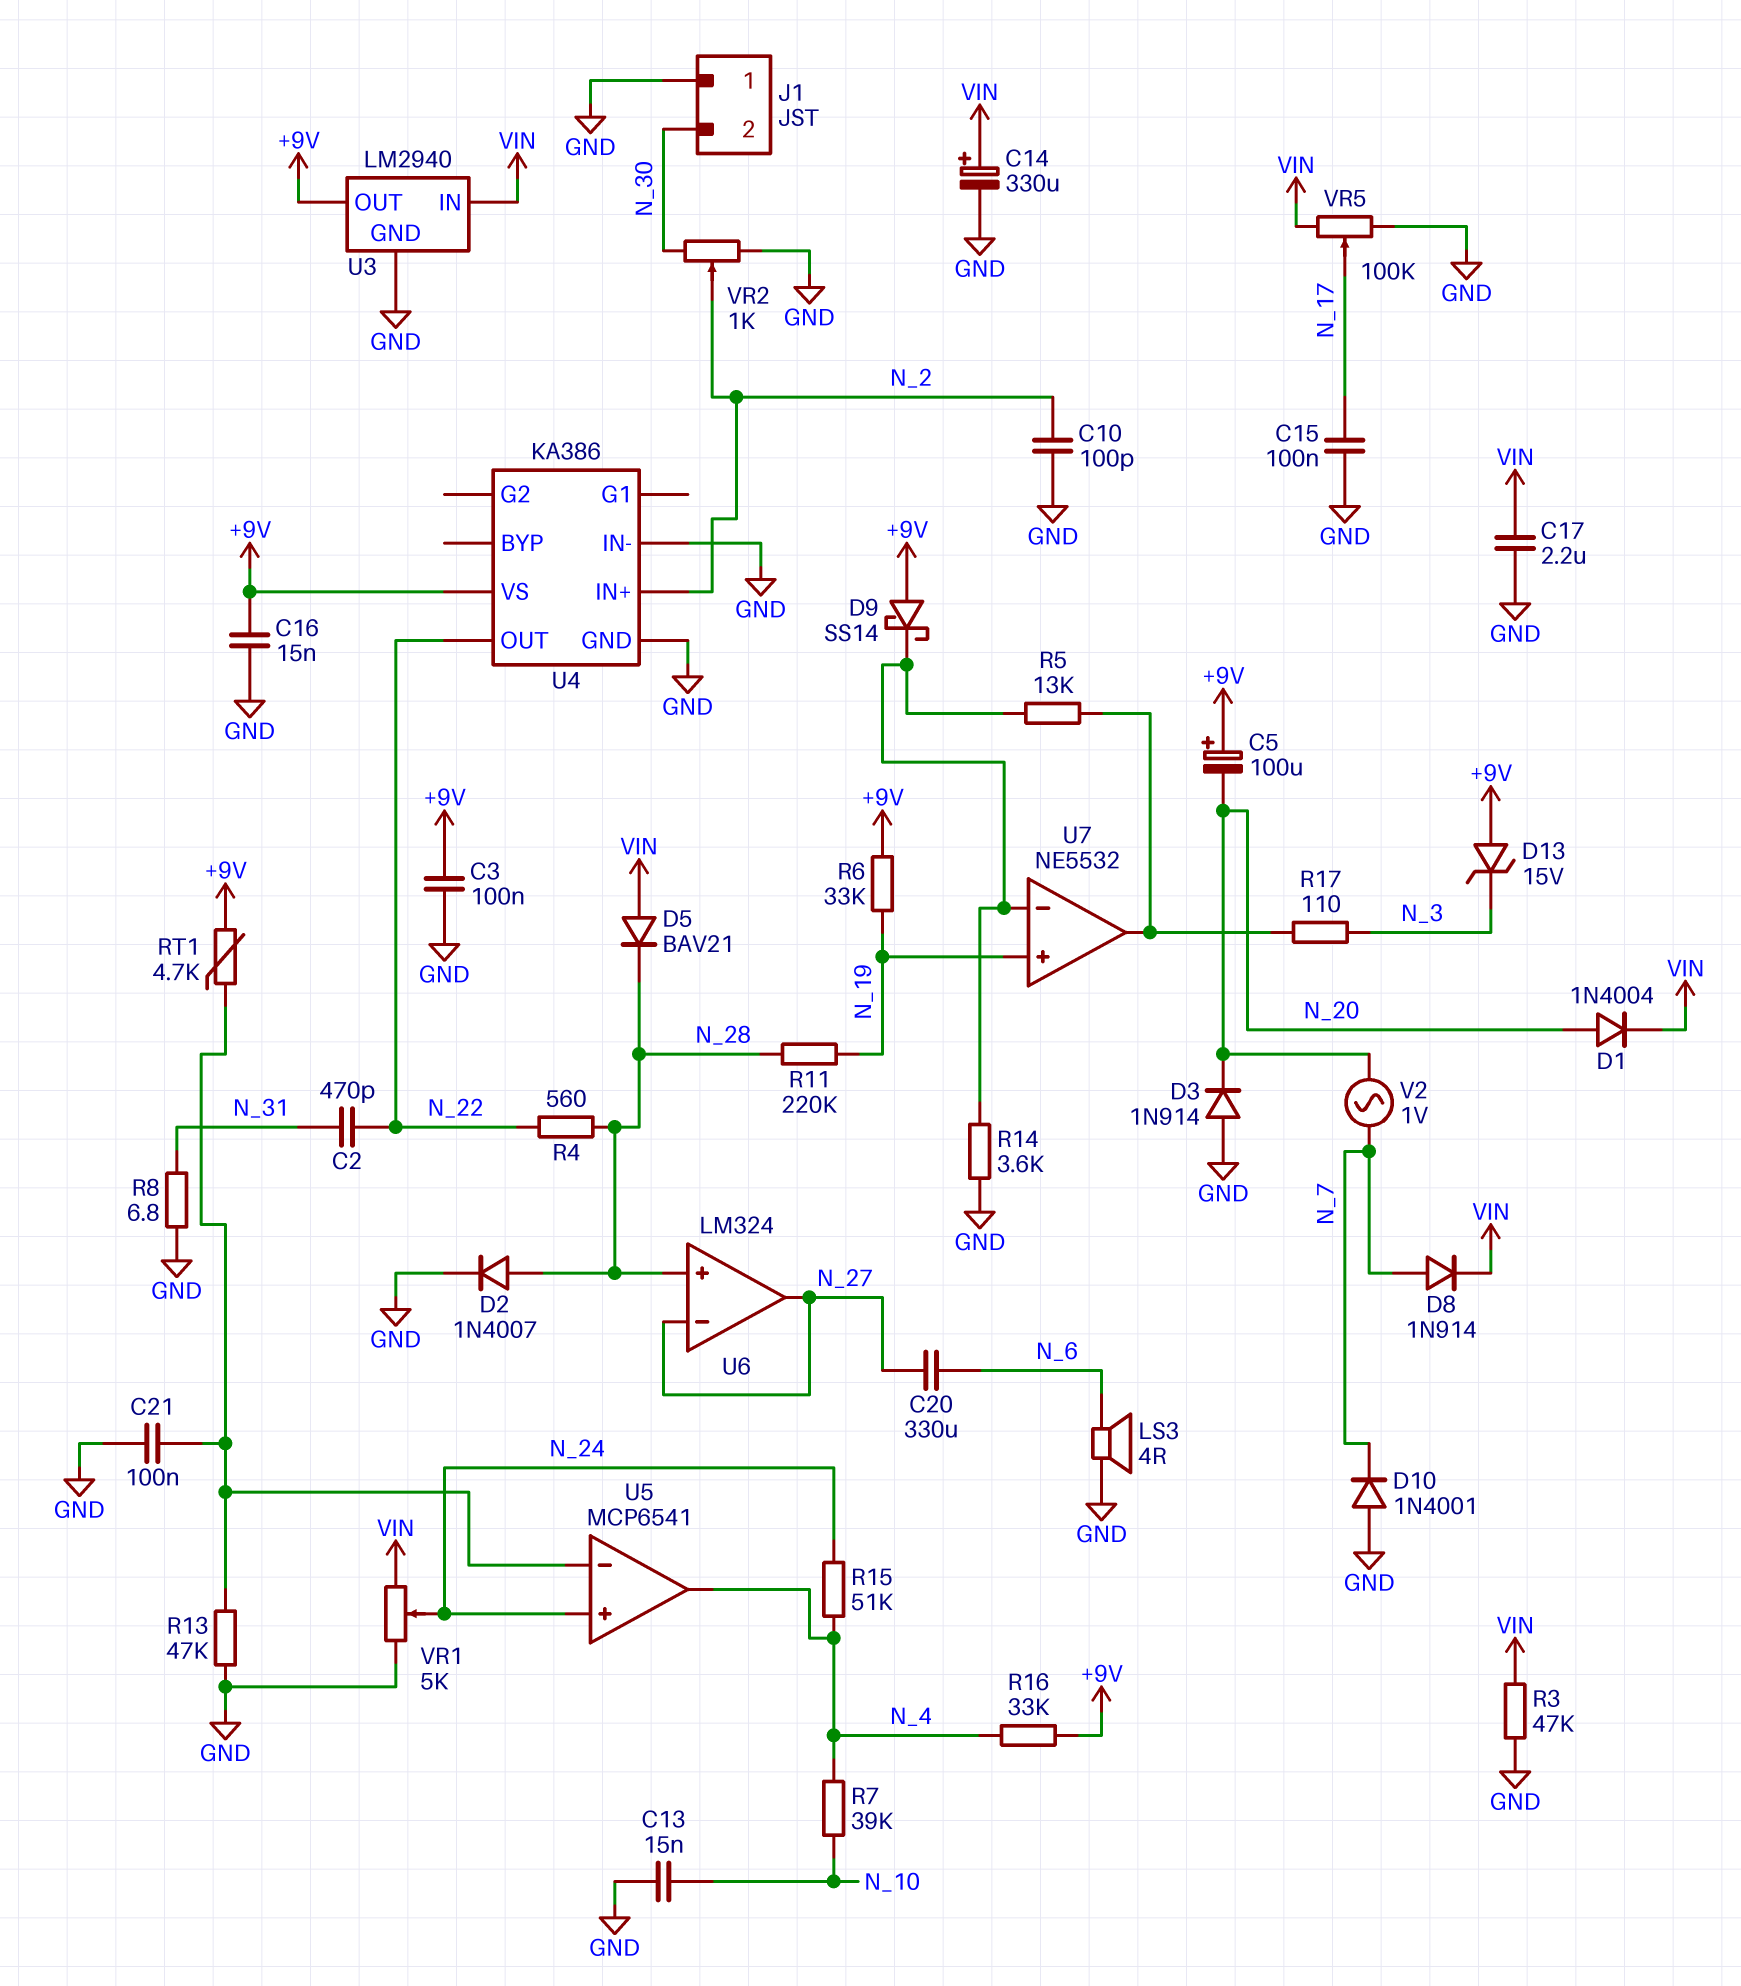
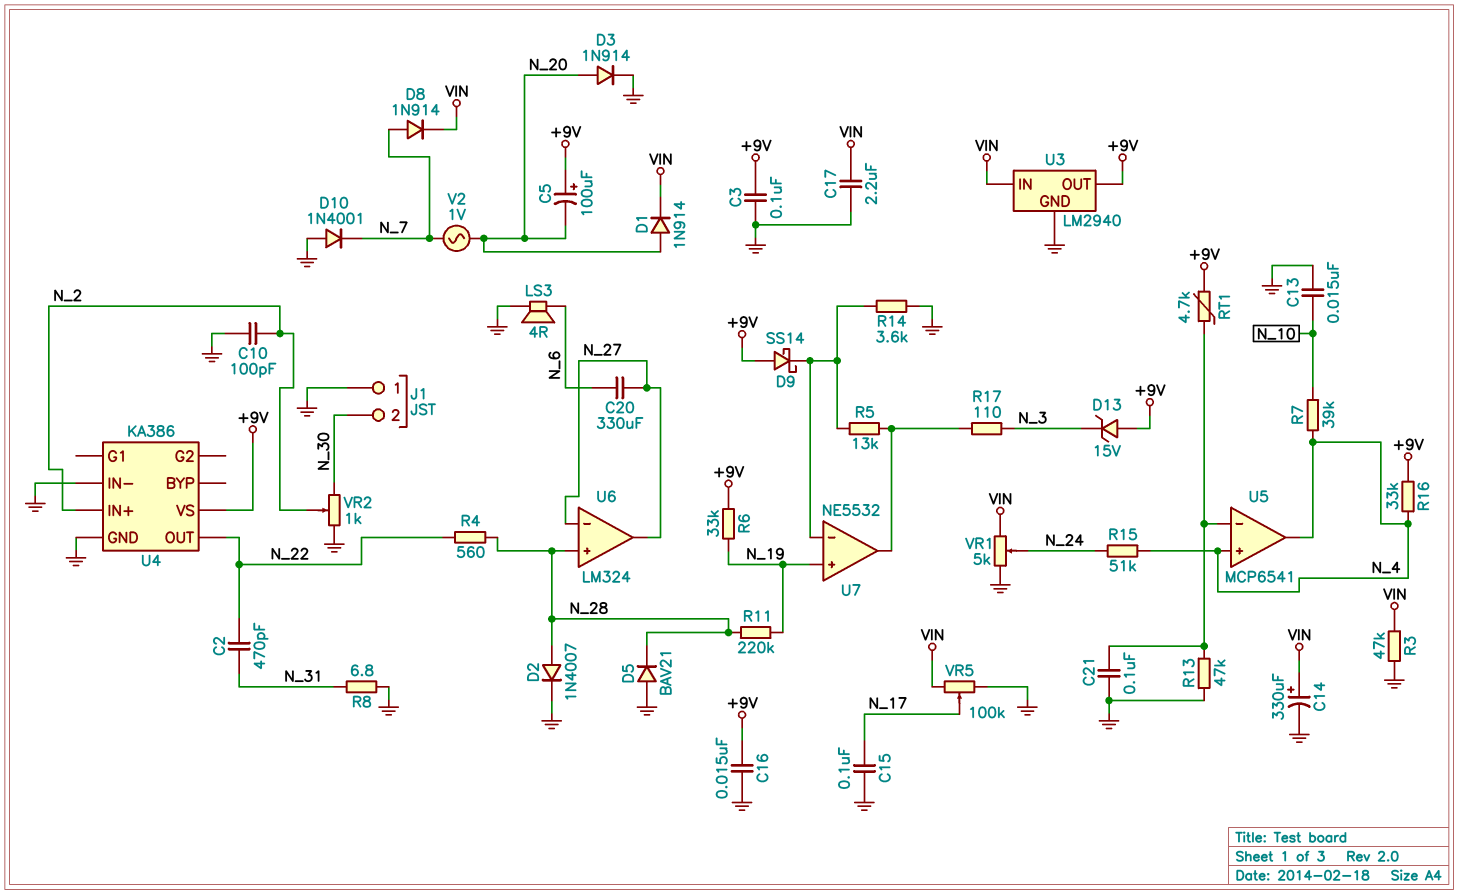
D1: diode 1N4004 (A N_20, K VIN) -> diode 1N914 (A N_20, K VIN)
D3: diode 1N914 (A GND, K N_20) -> diode 1N914 (A N_20, K GND)
D5: diode BAV21 (A VIN, K N_28) -> diode BAV21 (A GND, K N_28)
U5 pin in+: N_24 -> N_4

